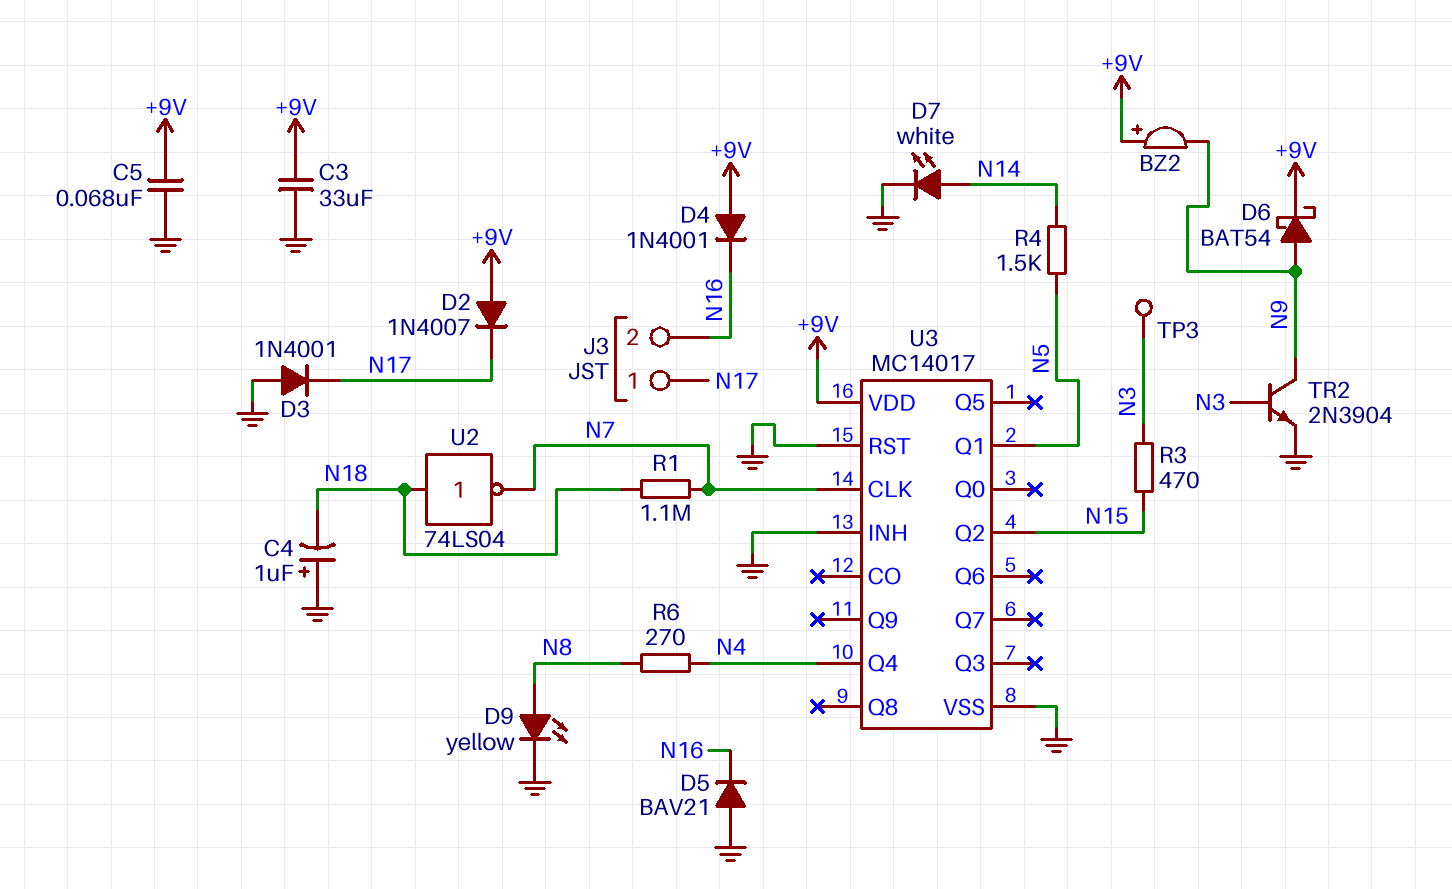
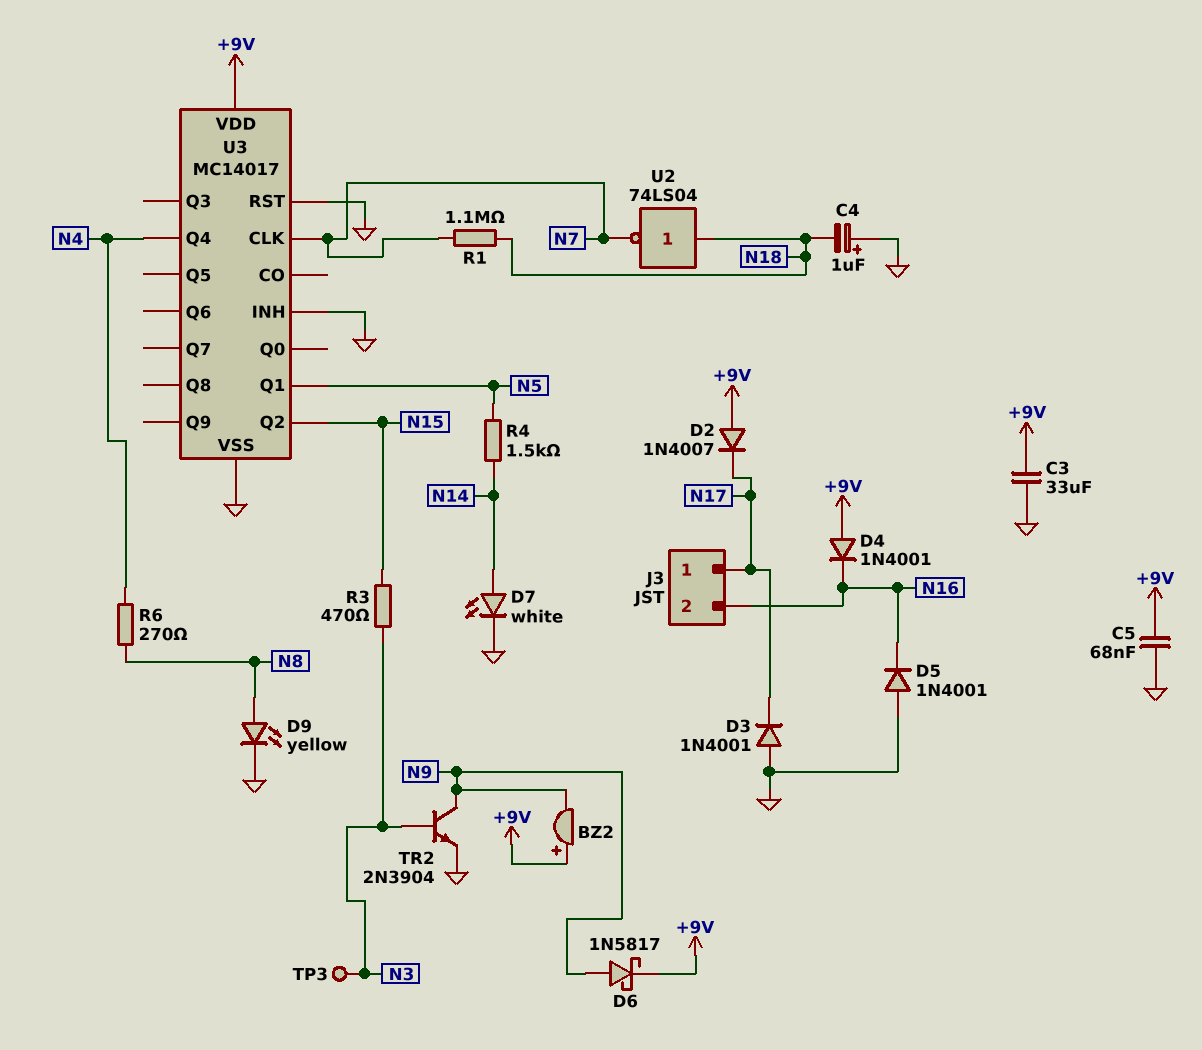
D5: diode BAV21 (A GND, K N16) -> diode 1N4001 (A GND, K N16)
D6: schottky BAT54 (A N9, K +9V) -> schottky 1N5817 (A N9, K +9V)

